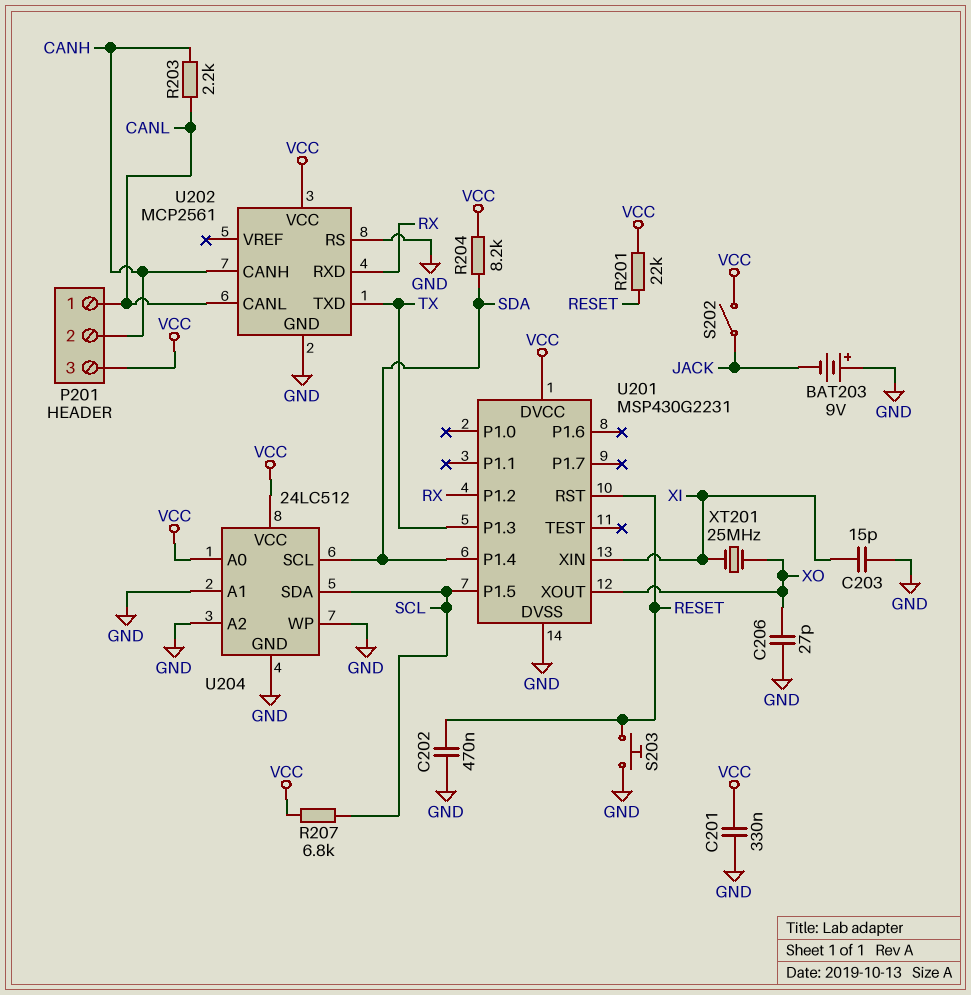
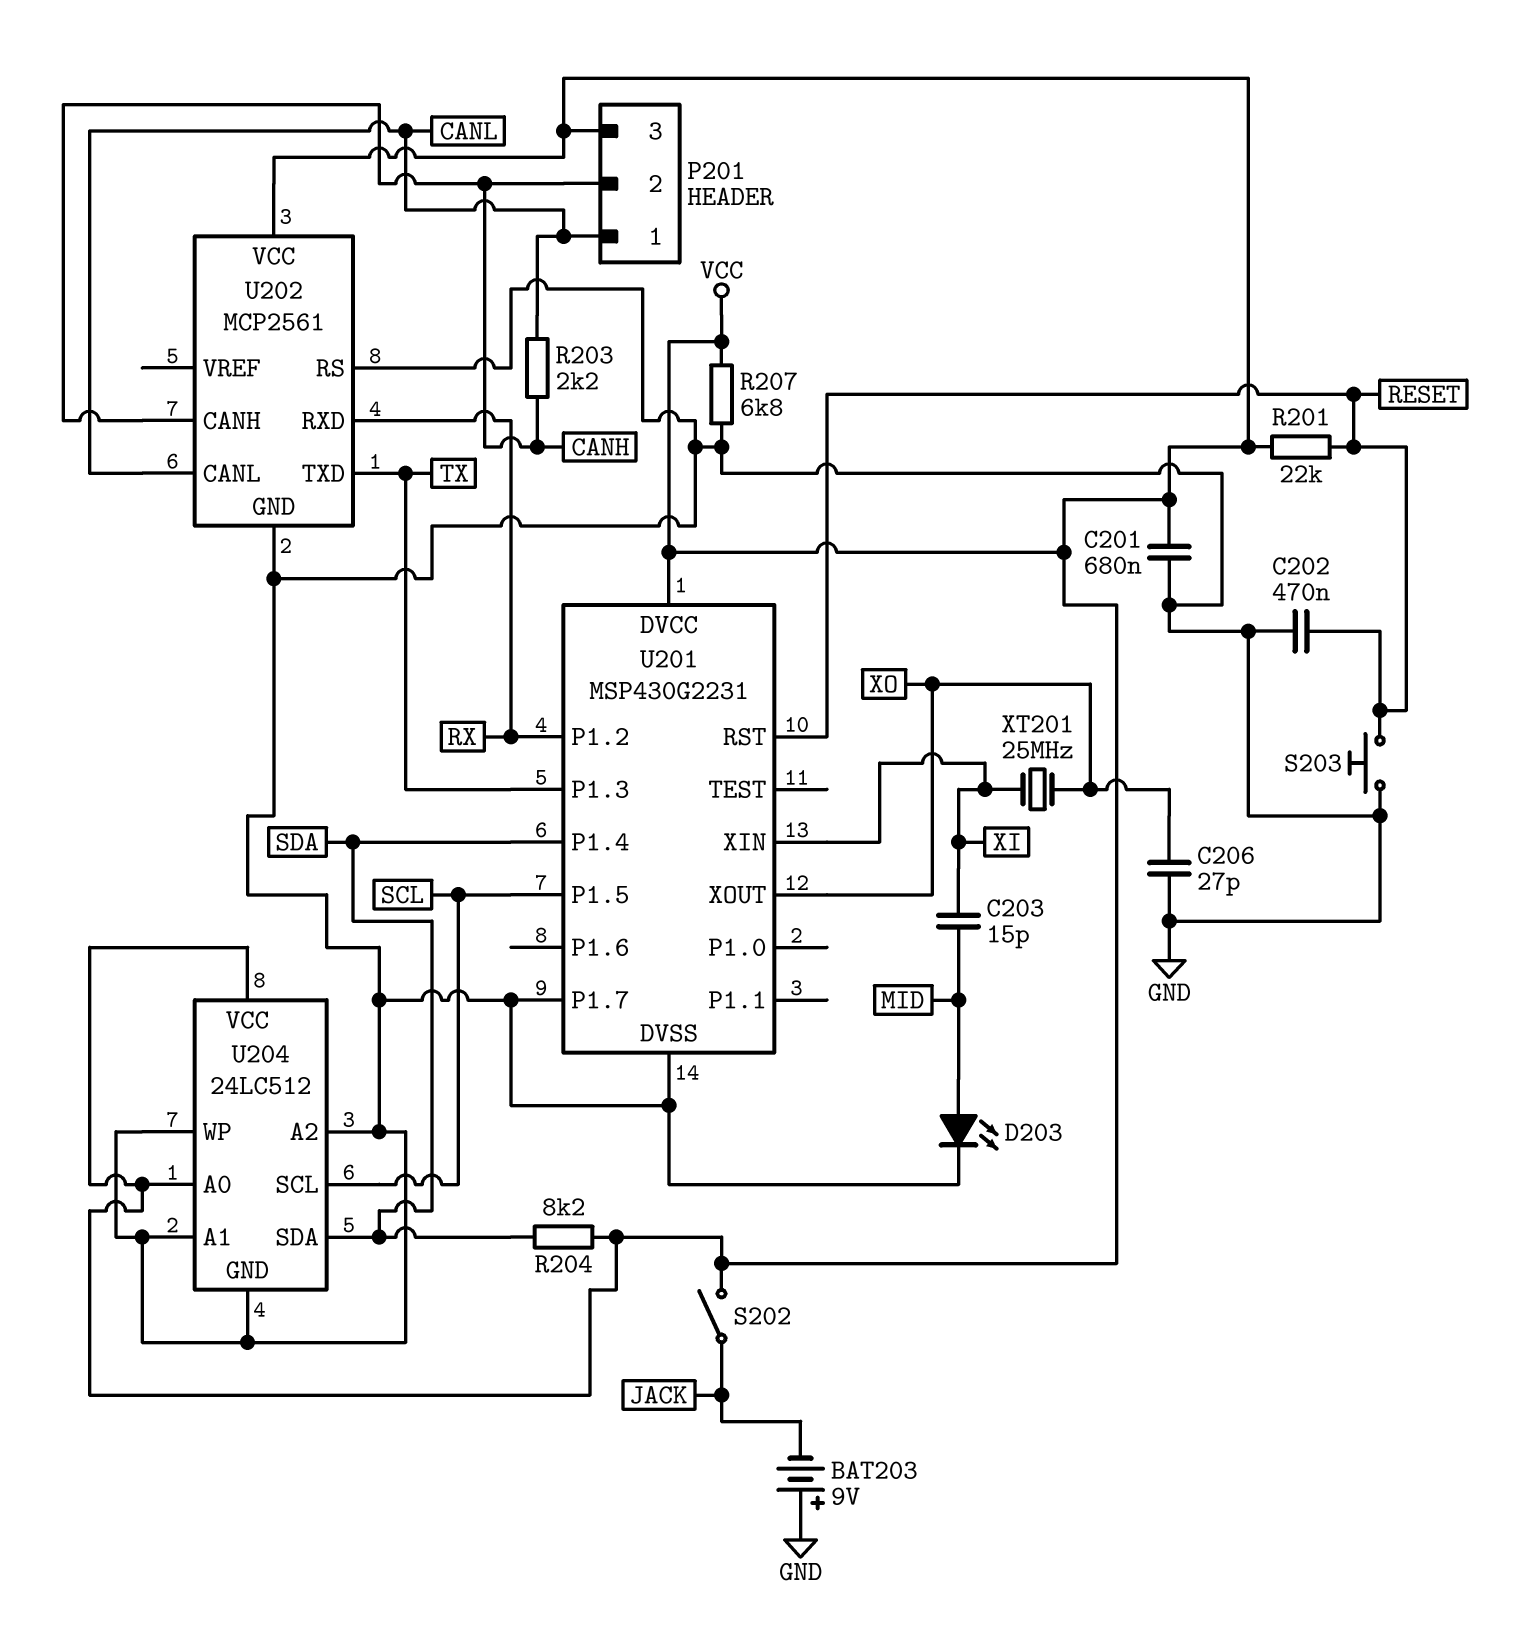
C201: 330nF (GND, VCC) -> 680nF (GND, VCC)
C203: 15pF (GND, XI) -> 15pF (MID, XI)
D203: none -> LED (A MID, K GND)
R207: 6.8k (SCL, VCC) -> 6.8k (GND, VCC)
U201 pin P1.7: none -> GND
U204 pin SCL: SDA -> SCL
U204 pin SDA: SCL -> SDA

